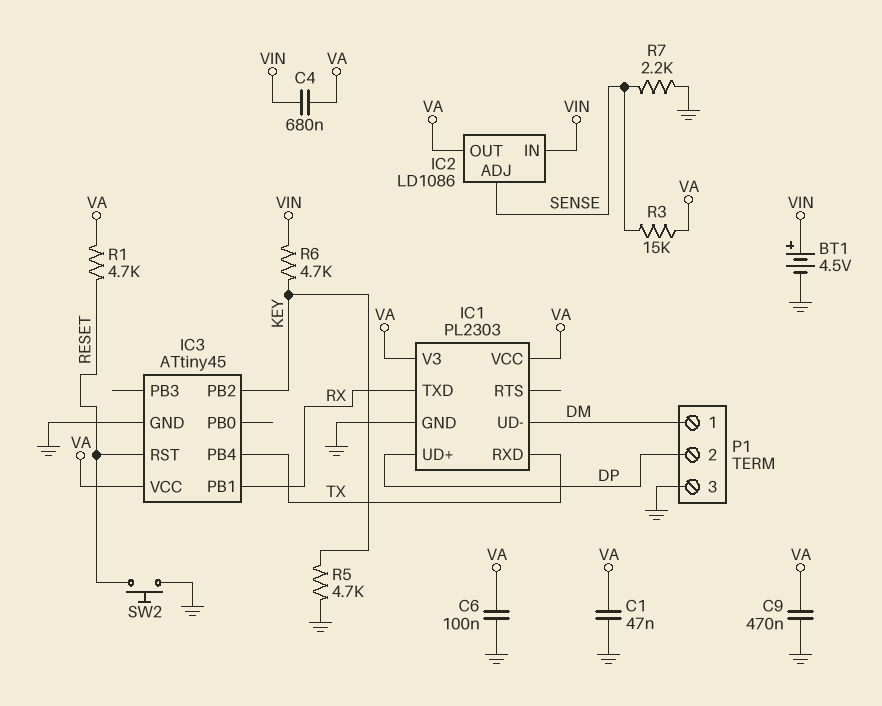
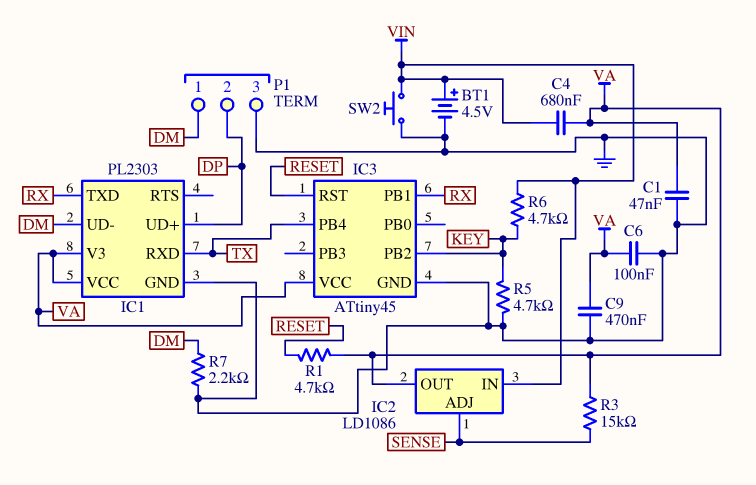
R7: 2.2k (GND, SENSE) -> 2.2k (DM, GND)
SW2: button (GND, RESET) -> button (GND, VIN)

